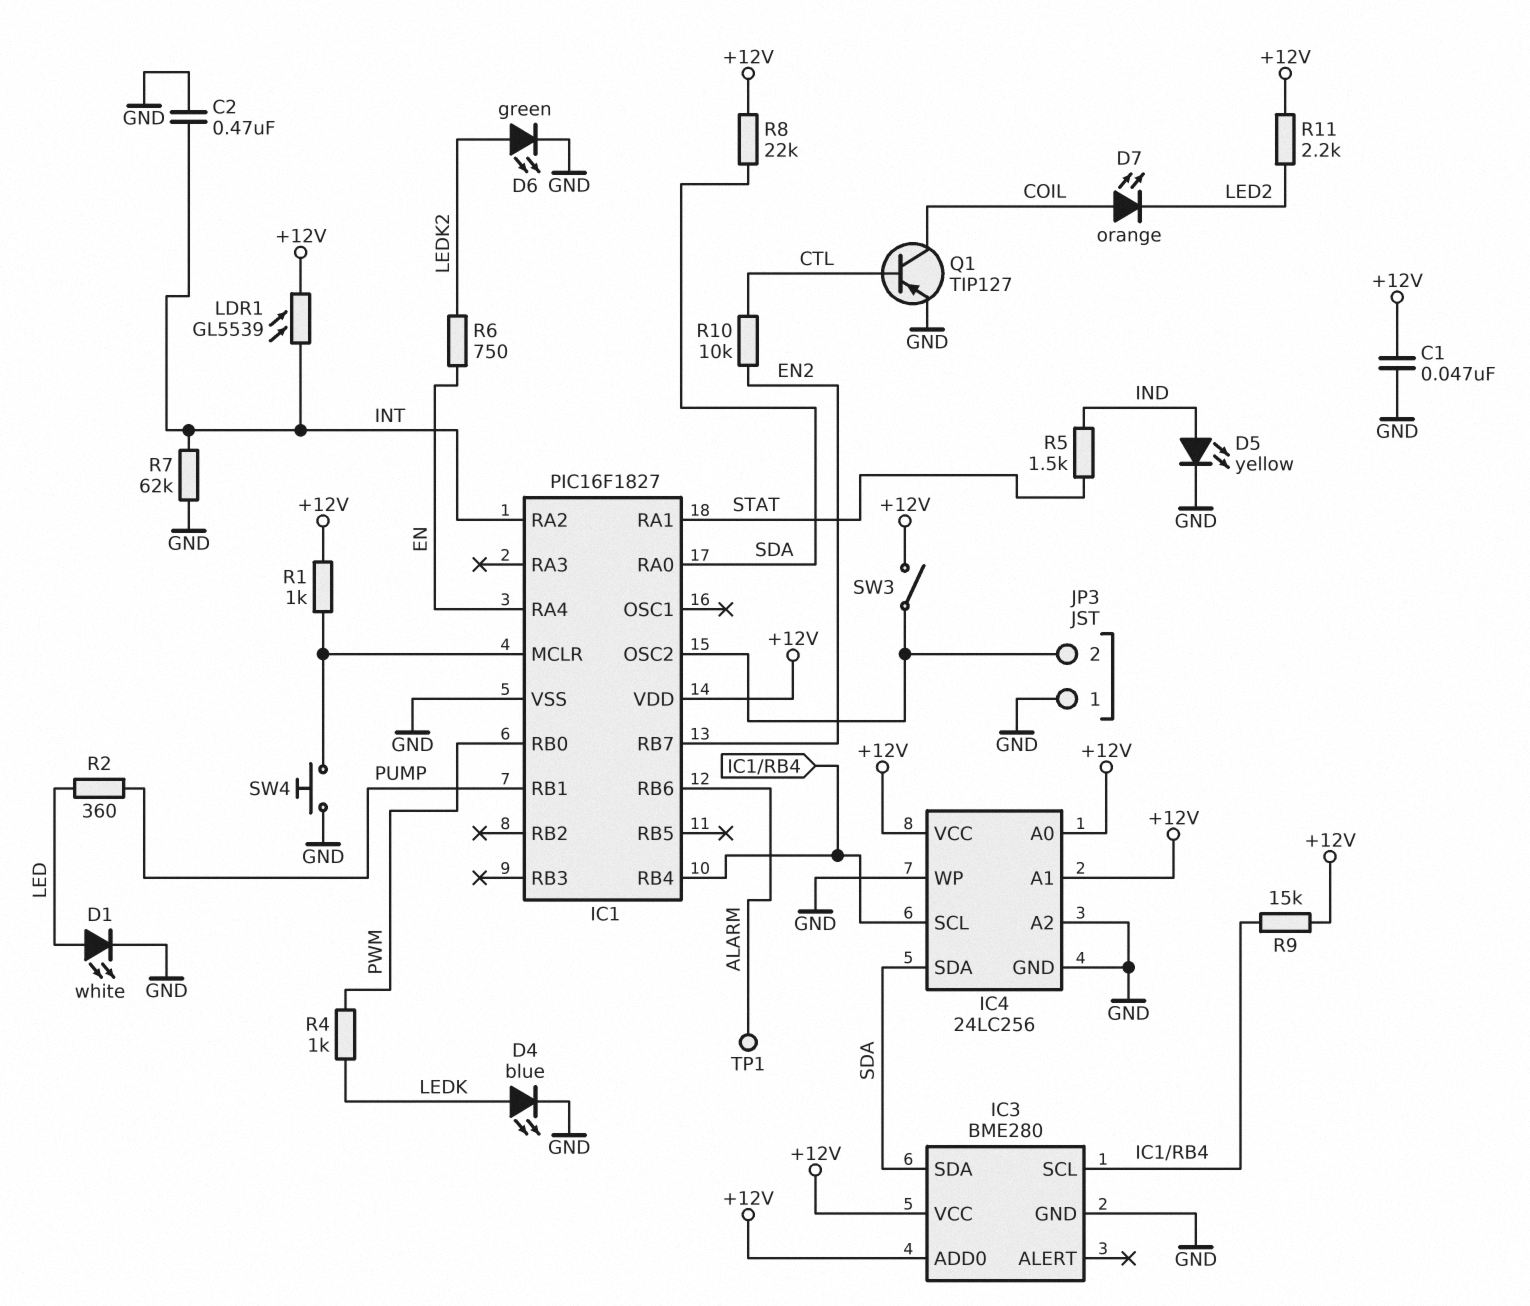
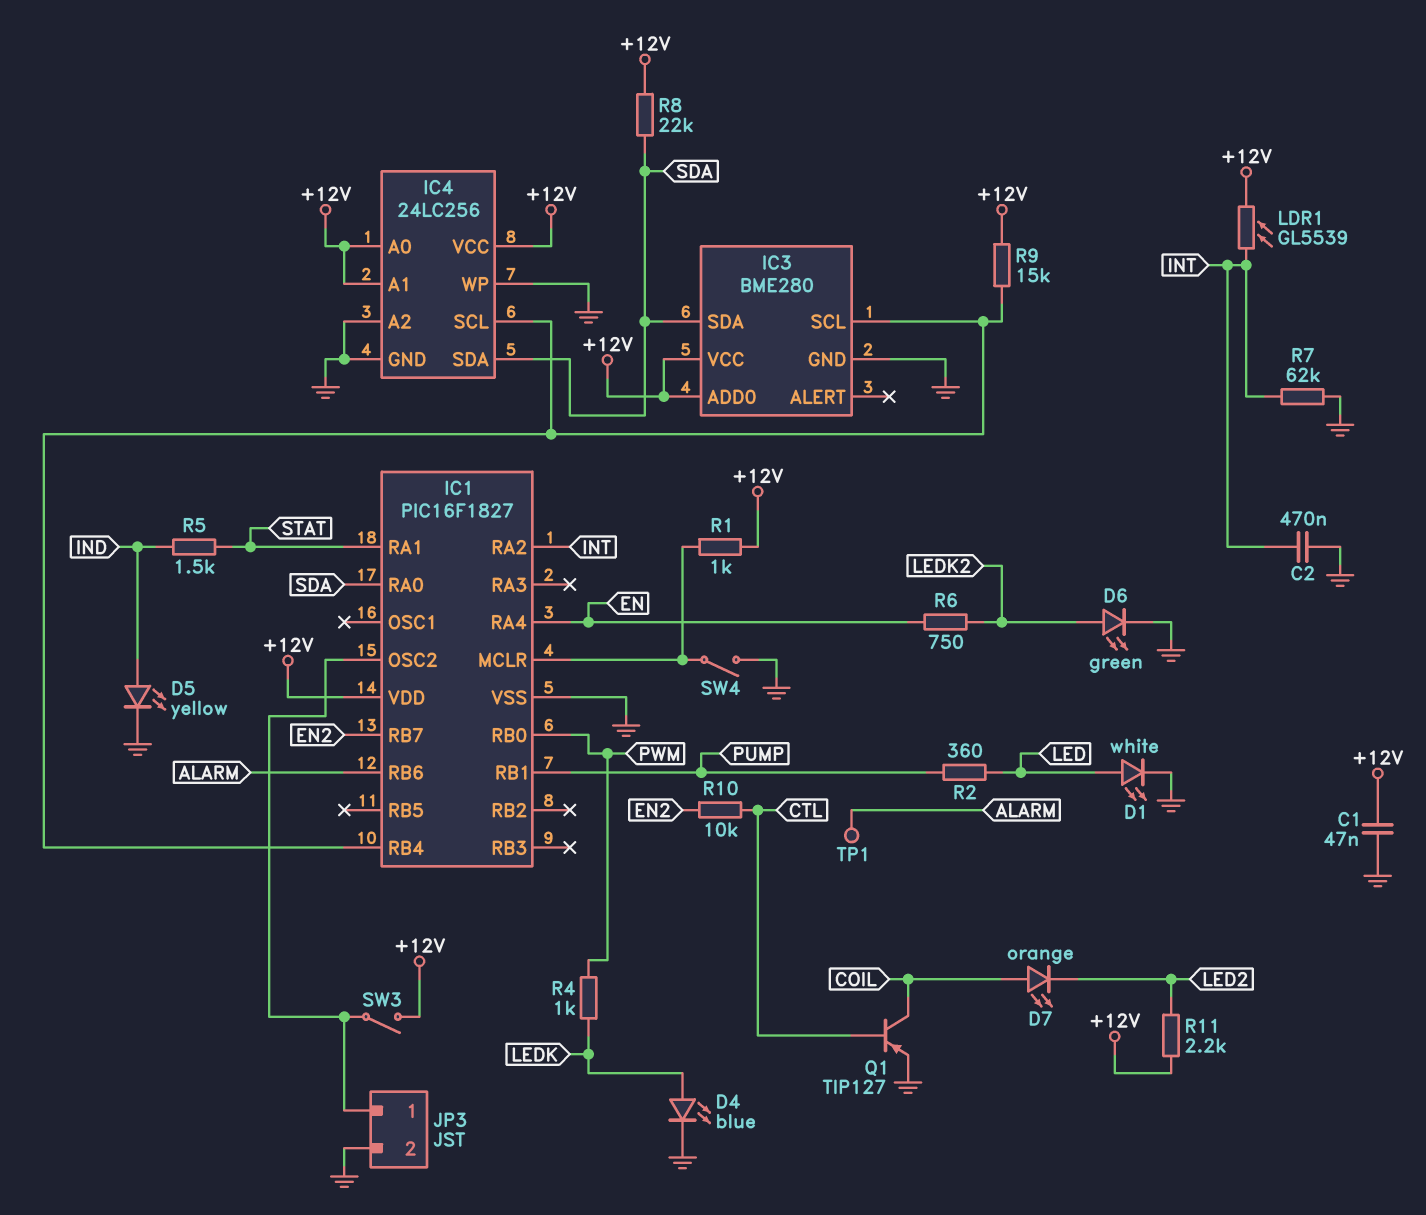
JP3 pin 1: GND -> IC1/OSC2
JP3 pin 2: IC1/OSC2 -> GND
SW4: button (GND, IC1/MCLR) -> switch (GND, IC1/MCLR)

